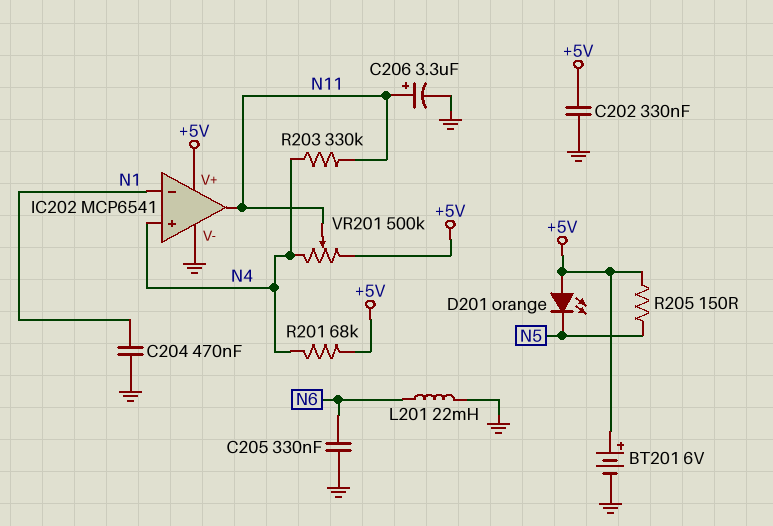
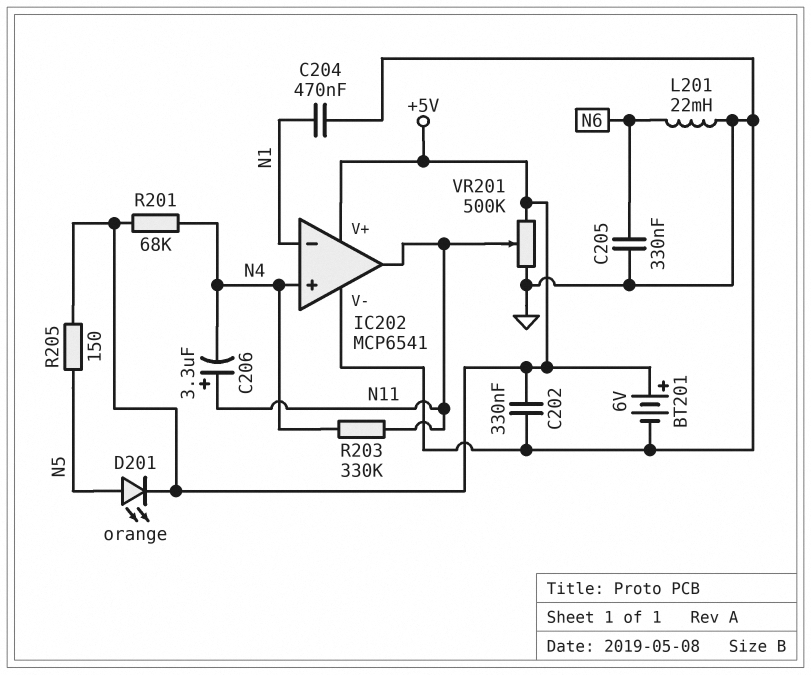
C206: 3.3uF (plus N11, minus GND) -> 3.3uF (plus N11, minus N4)
D201: LED orange (A +5V, K N5) -> LED orange (A N5, K +5V)
VR201: 500k (+5V, N4, wiper N11) -> 500k (+5V, GND, wiper N11)

